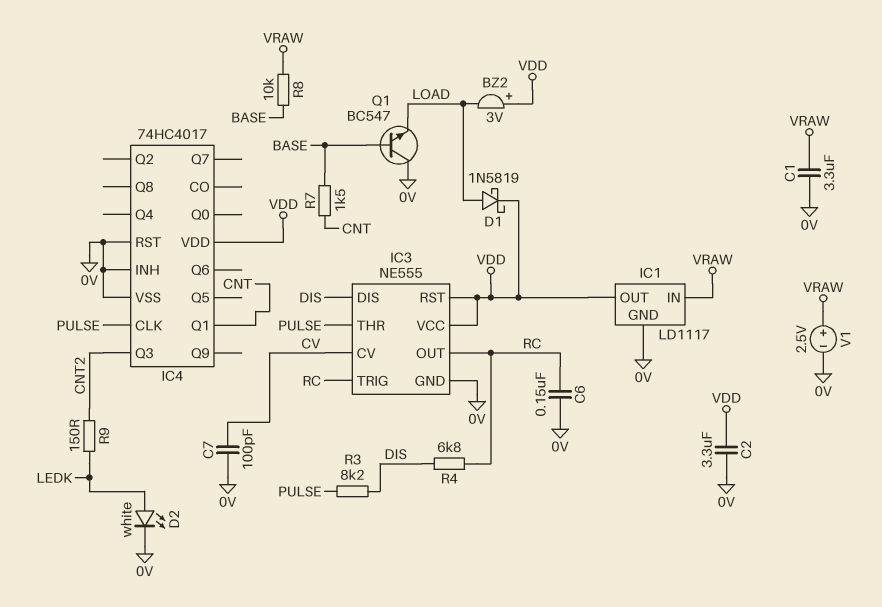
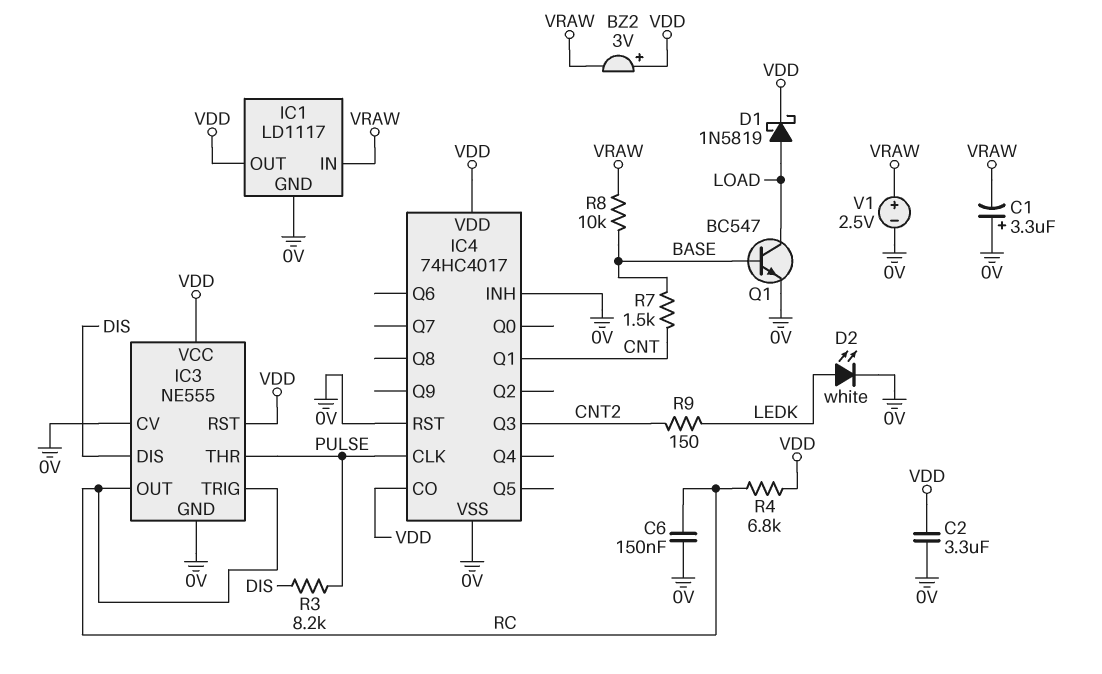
BZ2: buzzer 3V (plus VDD, minus LOAD) -> buzzer 3V (plus VDD, minus VRAW)
C1: 3.3uF (0V, VRAW) -> 3.3uF (plus 0V, minus VRAW)
C7: 100pF (0V, CV) -> none
IC3 pin CV: CV -> 0V
IC4 pin CO: none -> VDD
Q1: NPN BC547 (B BASE, C 0V, E LOAD) -> NPN BC547 (B BASE, C LOAD, E 0V)
R4: 6.8k (DIS, RC) -> 6.8k (RC, VDD)

